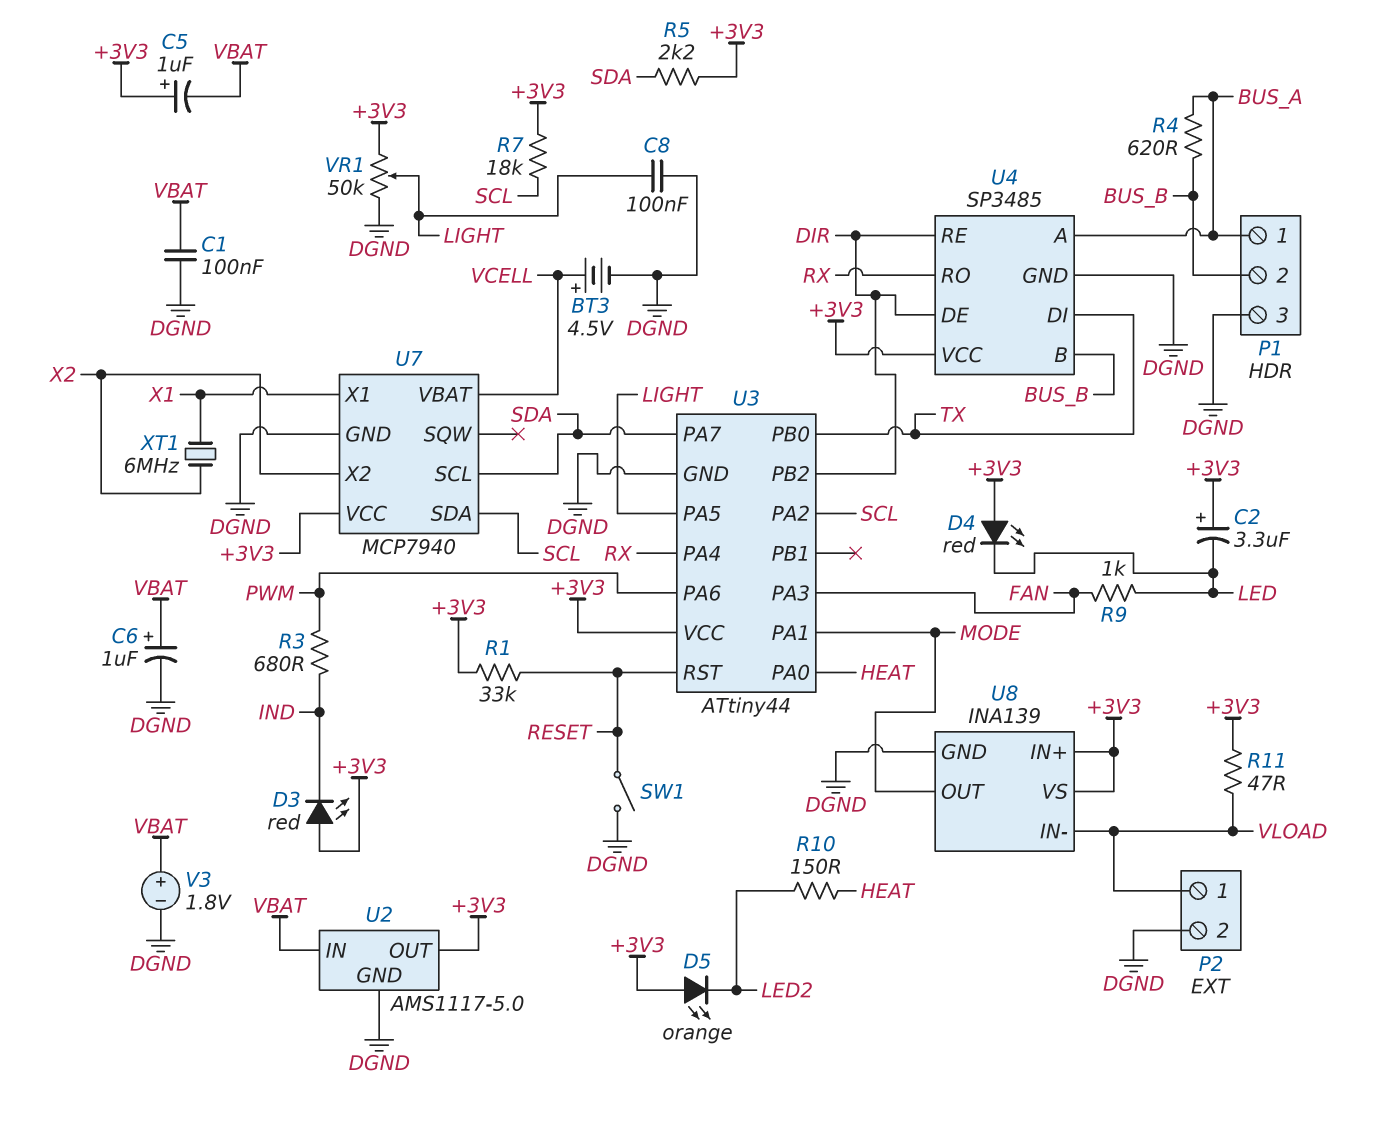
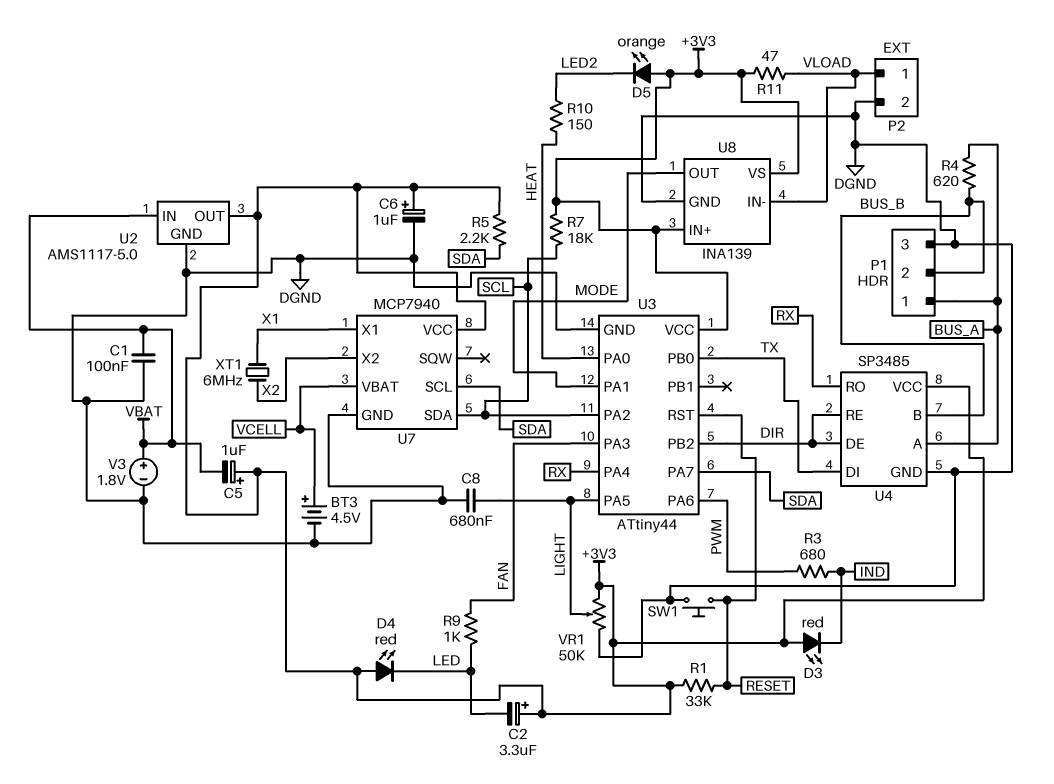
C6: 1uF (plus VBAT, minus DGND) -> 1uF (plus +3V3, minus DGND)
C8: 100nF (DGND, LIGHT) -> 680nF (DGND, LIGHT)
SW1: switch (DGND, RESET) -> button (DGND, RESET)

